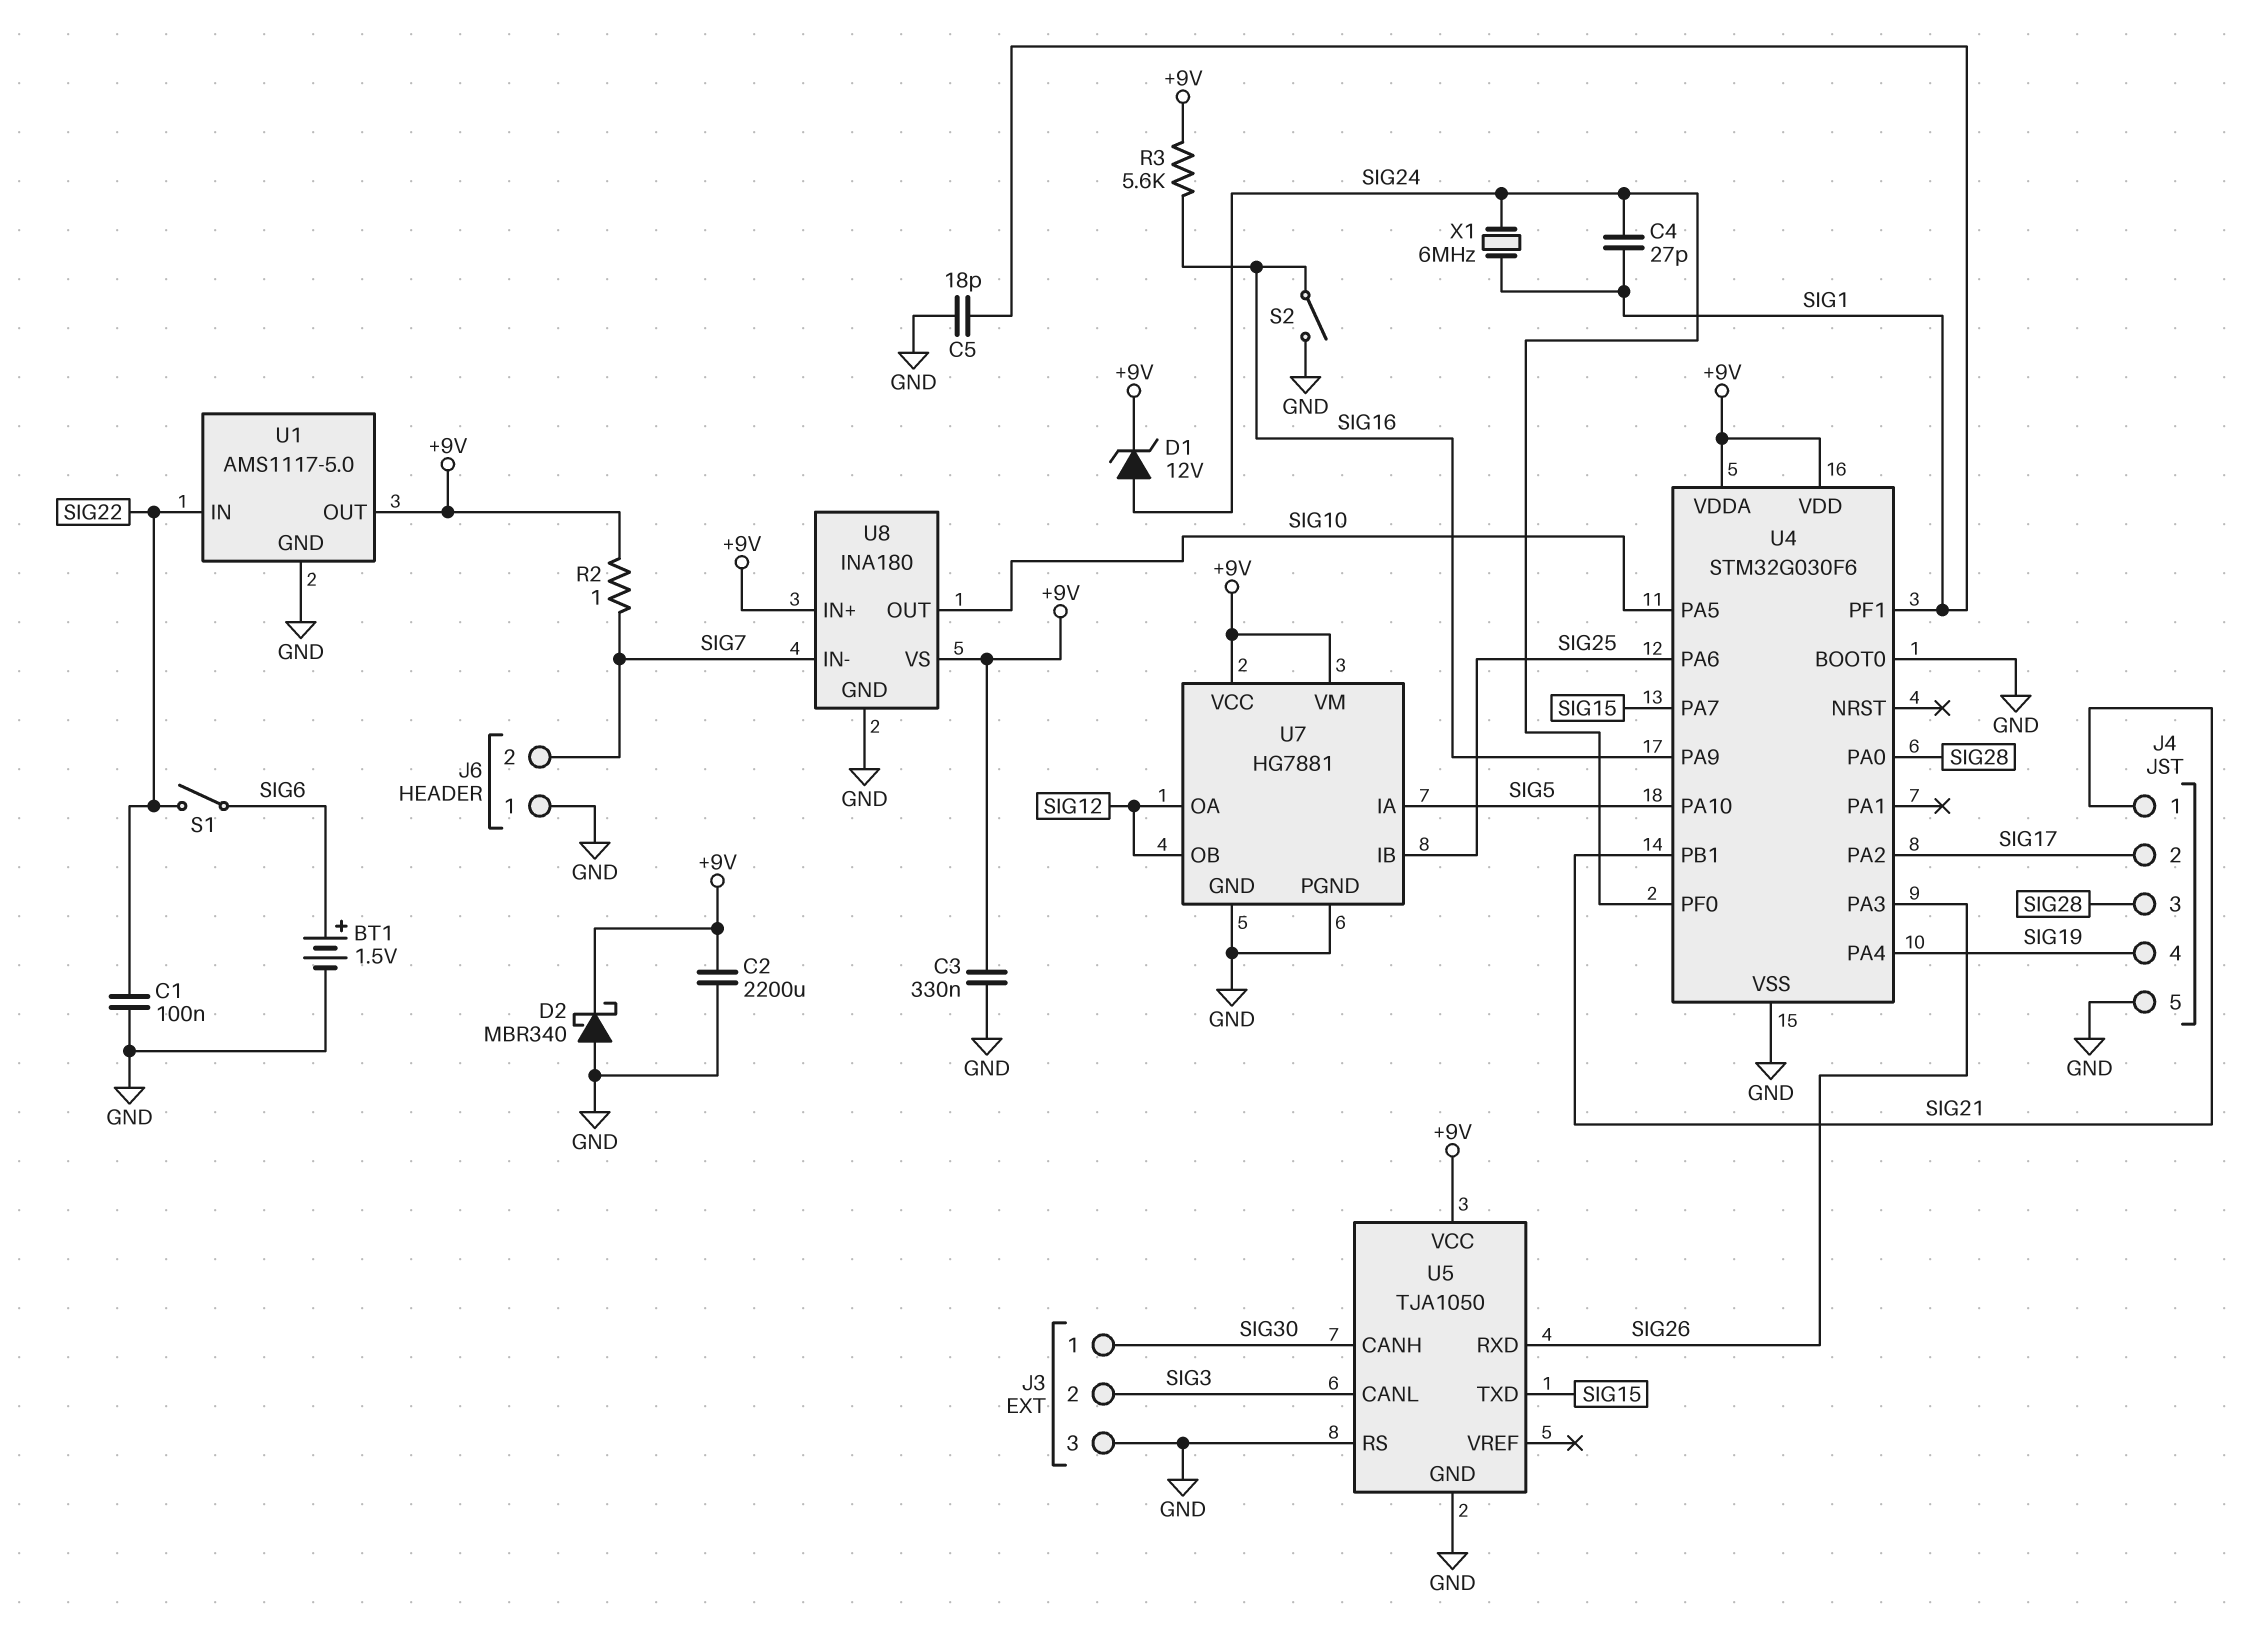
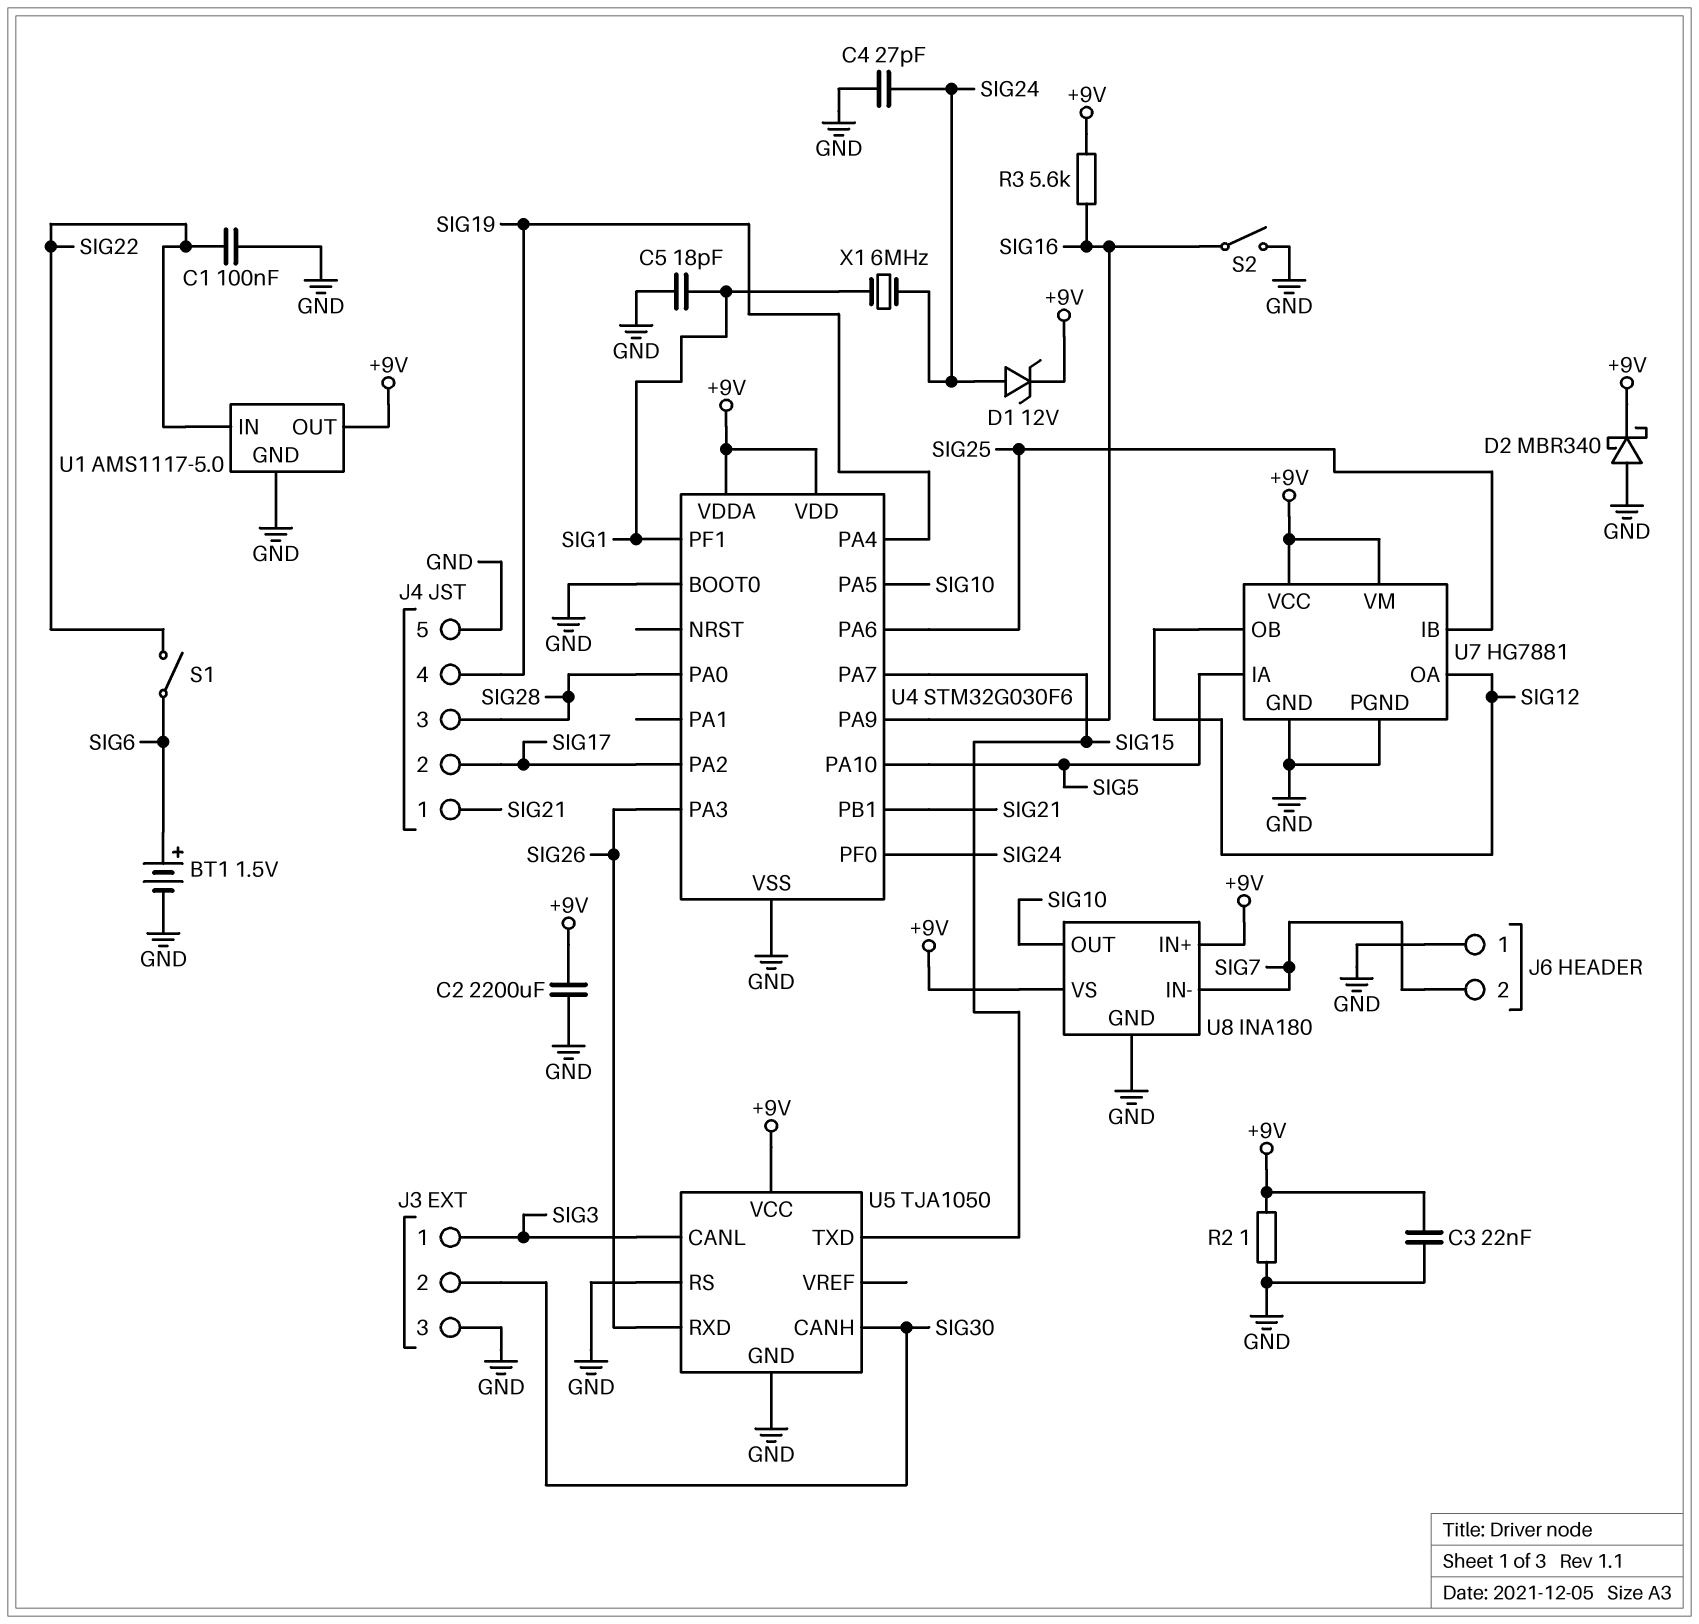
C3: 330nF (+9V, GND) -> 22nF (+9V, GND)
C4: 27pF (SIG1, SIG24) -> 27pF (GND, SIG24)
J3 pin 1: SIG30 -> SIG3
J3 pin 2: SIG3 -> SIG30
R2: 1 (+9V, SIG7) -> 1 (+9V, GND)

